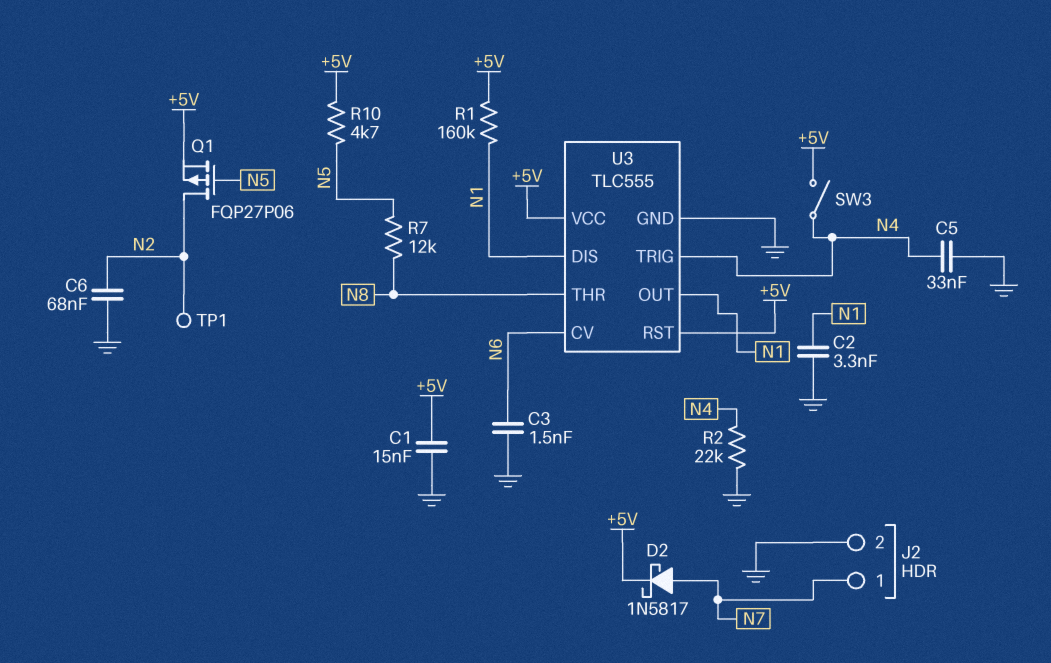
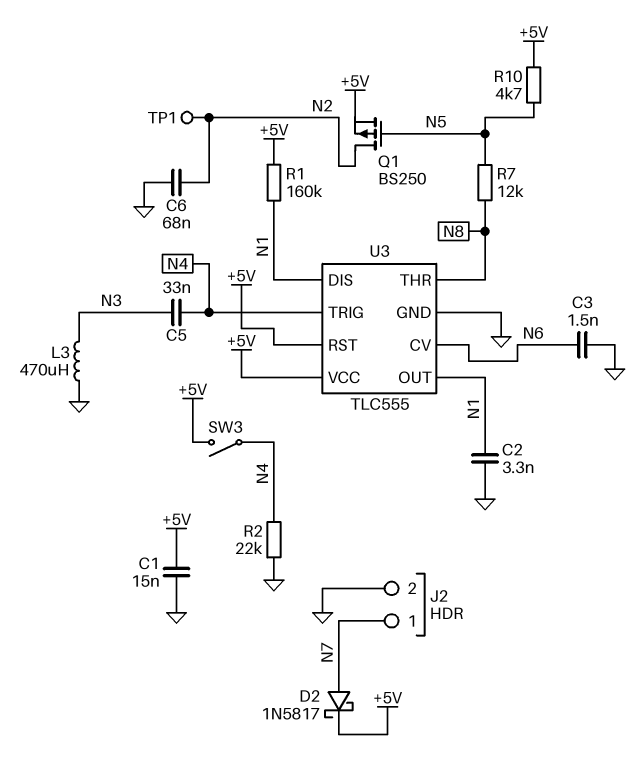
C5: 33nF (GND, N4) -> 33nF (N3, N4)
L3: none -> 470uH (GND, N3)
Q1: PMOS FQP27P06 (G N5, D N2, S +5V) -> PMOS BS250 (G N5, D N2, S +5V)

